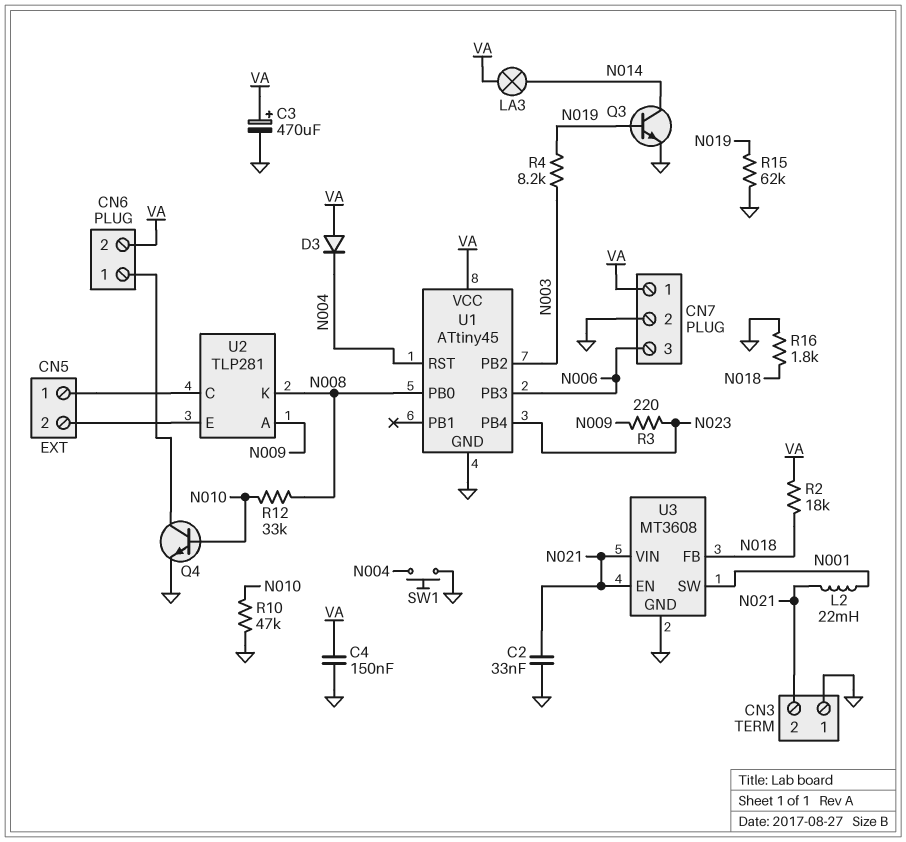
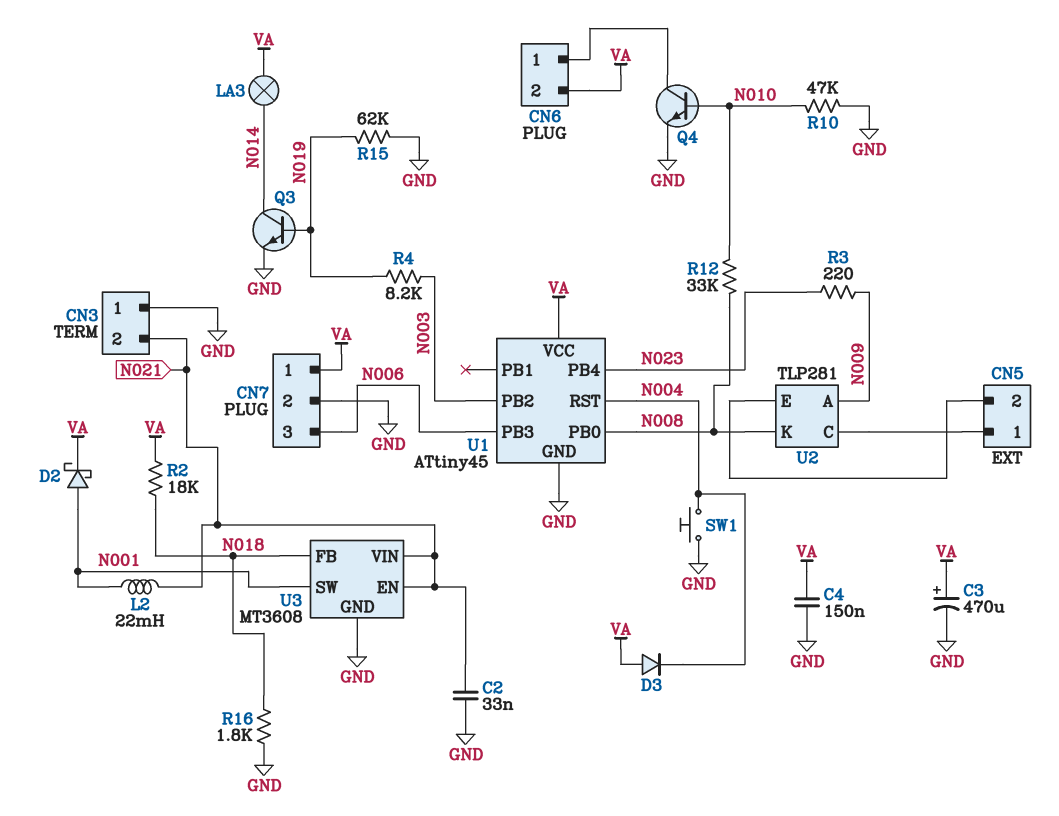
D2: none -> schottky (A N001, K VA)

